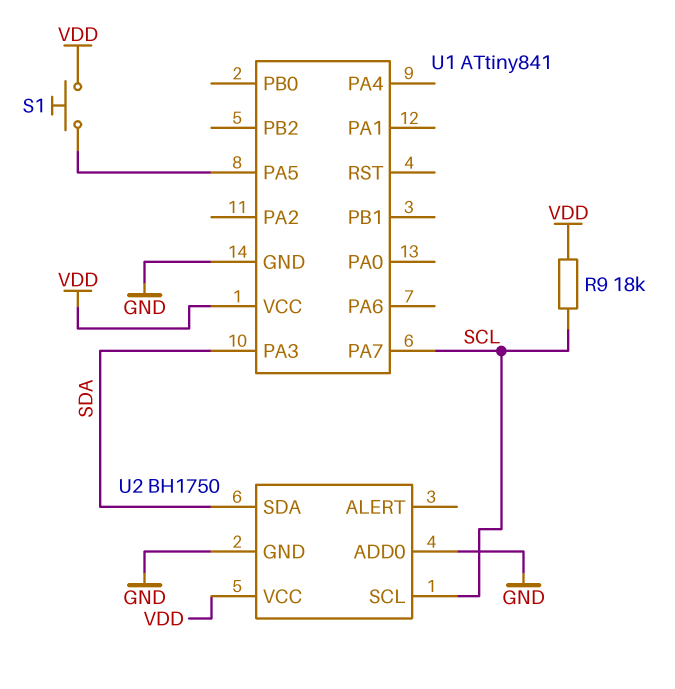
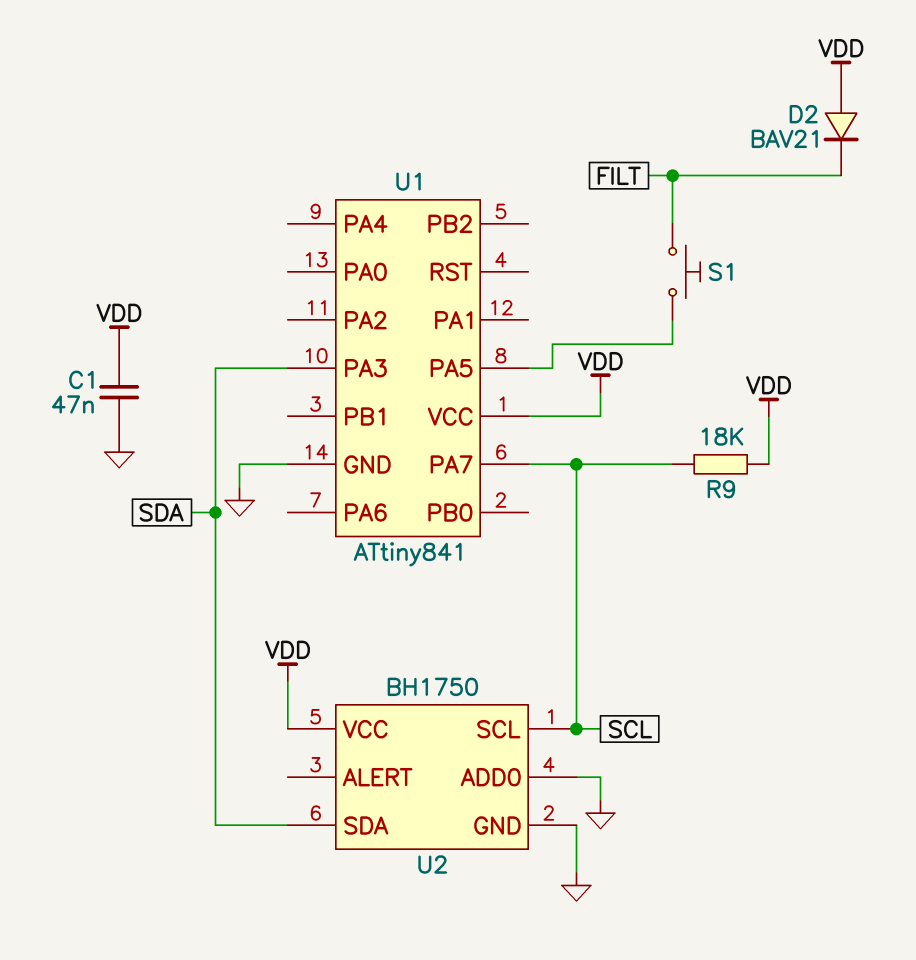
C1: none -> 47nF (GND, VDD)
D2: none -> diode BAV21 (A VDD, K FILT)
S1: button (U1/PA5, VDD) -> button (FILT, U1/PA5)

